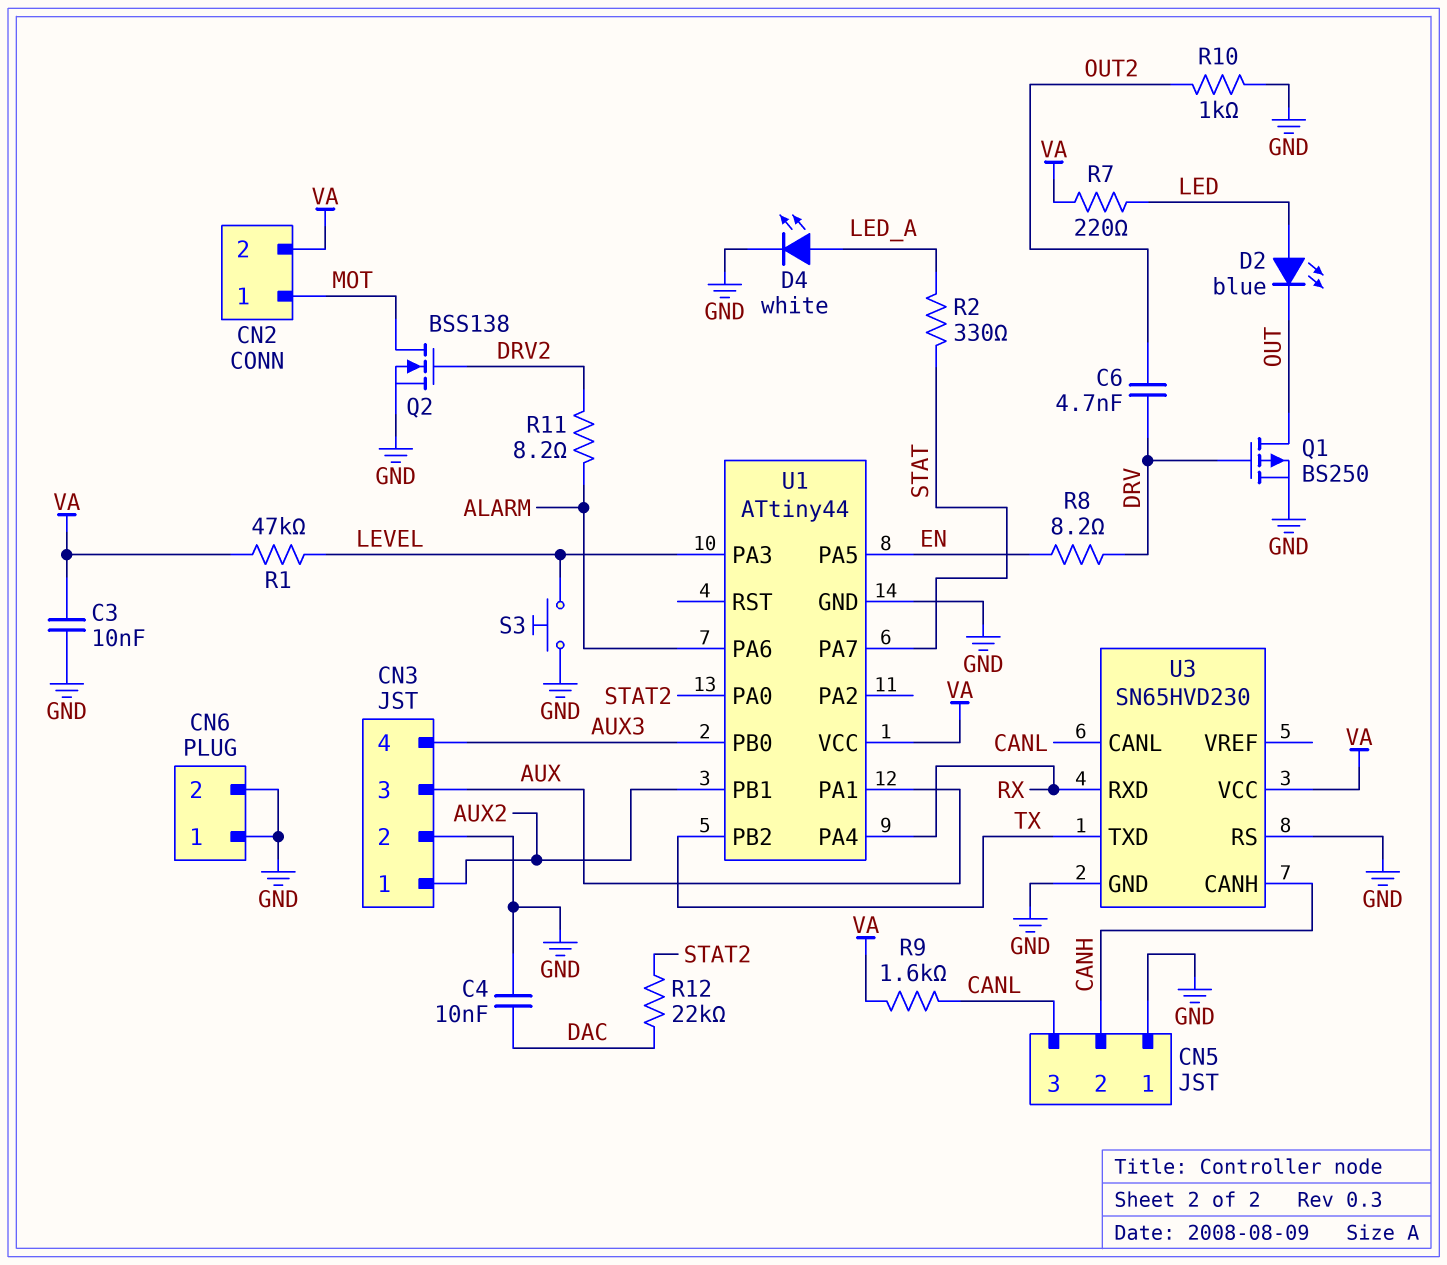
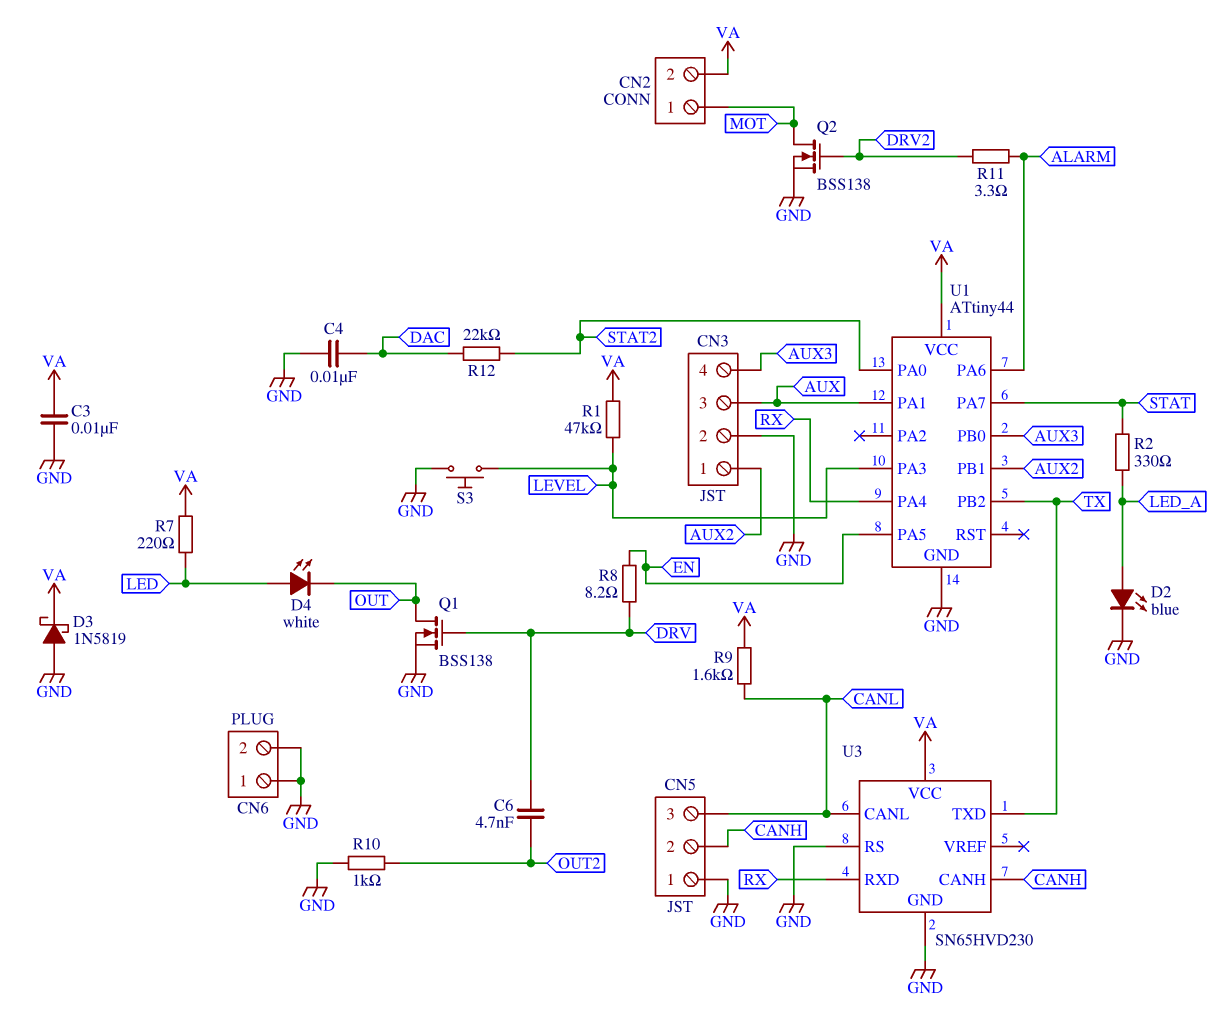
D2: LED blue (A LED, K OUT) -> LED blue (A LED_A, K GND)
D3: none -> schottky 1N5819 (A GND, K VA)
D4: LED white (A LED_A, K GND) -> LED white (A LED, K OUT)
Q1: PMOS BS250 (G DRV, D OUT, S GND) -> NMOS BSS138 (G DRV, D OUT, S GND)
R11: 8.2 (ALARM, DRV2) -> 3.3 (ALARM, DRV2)

